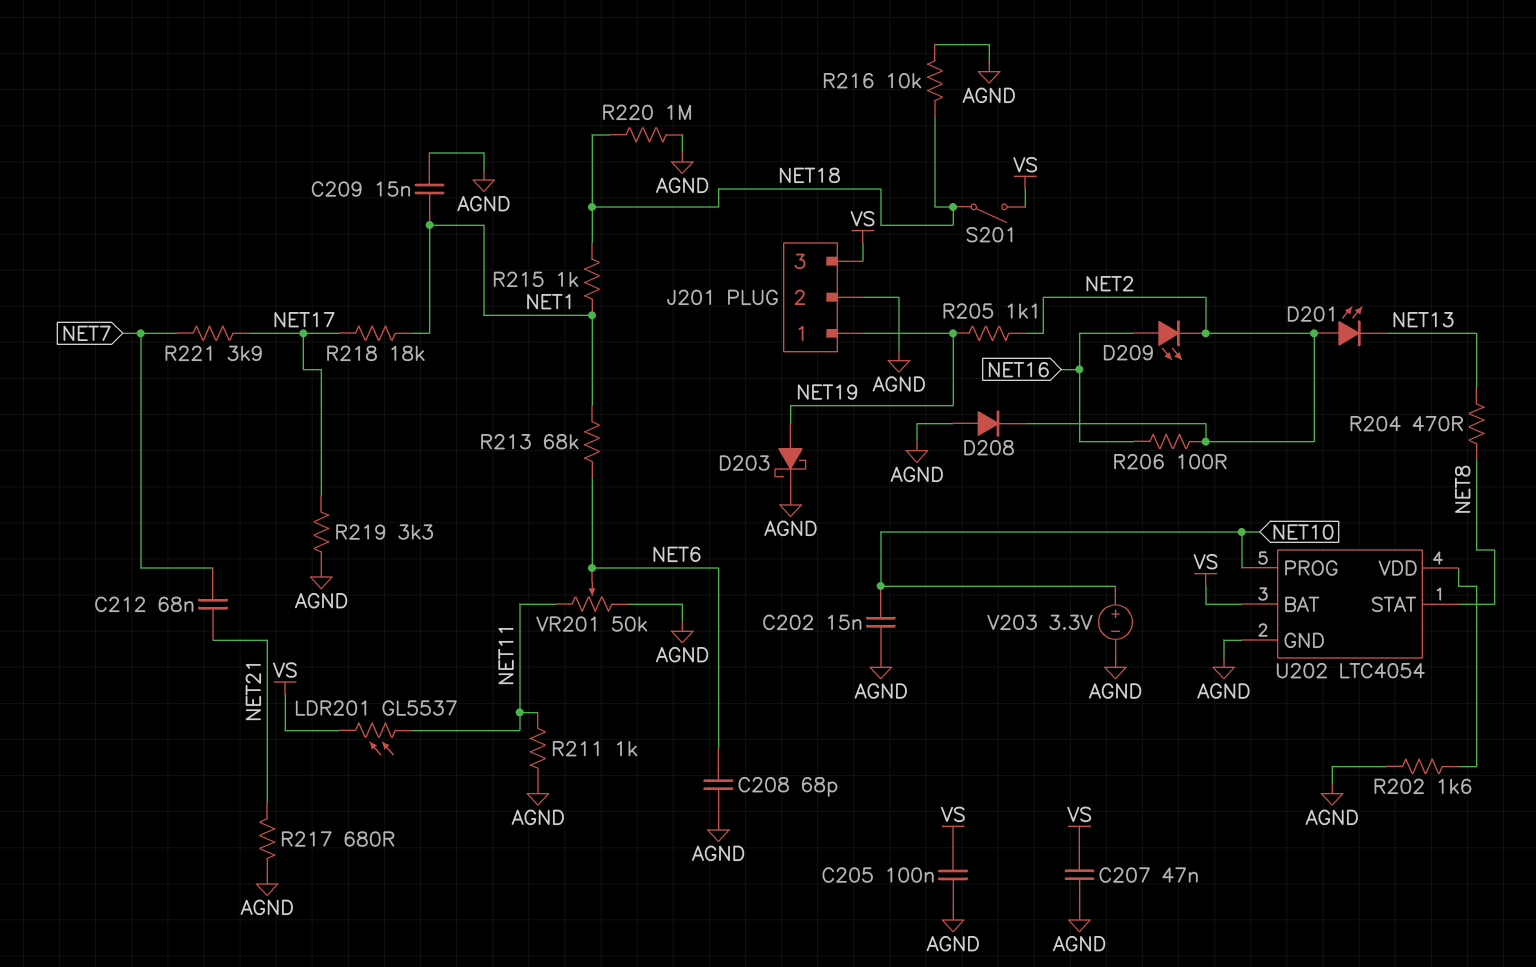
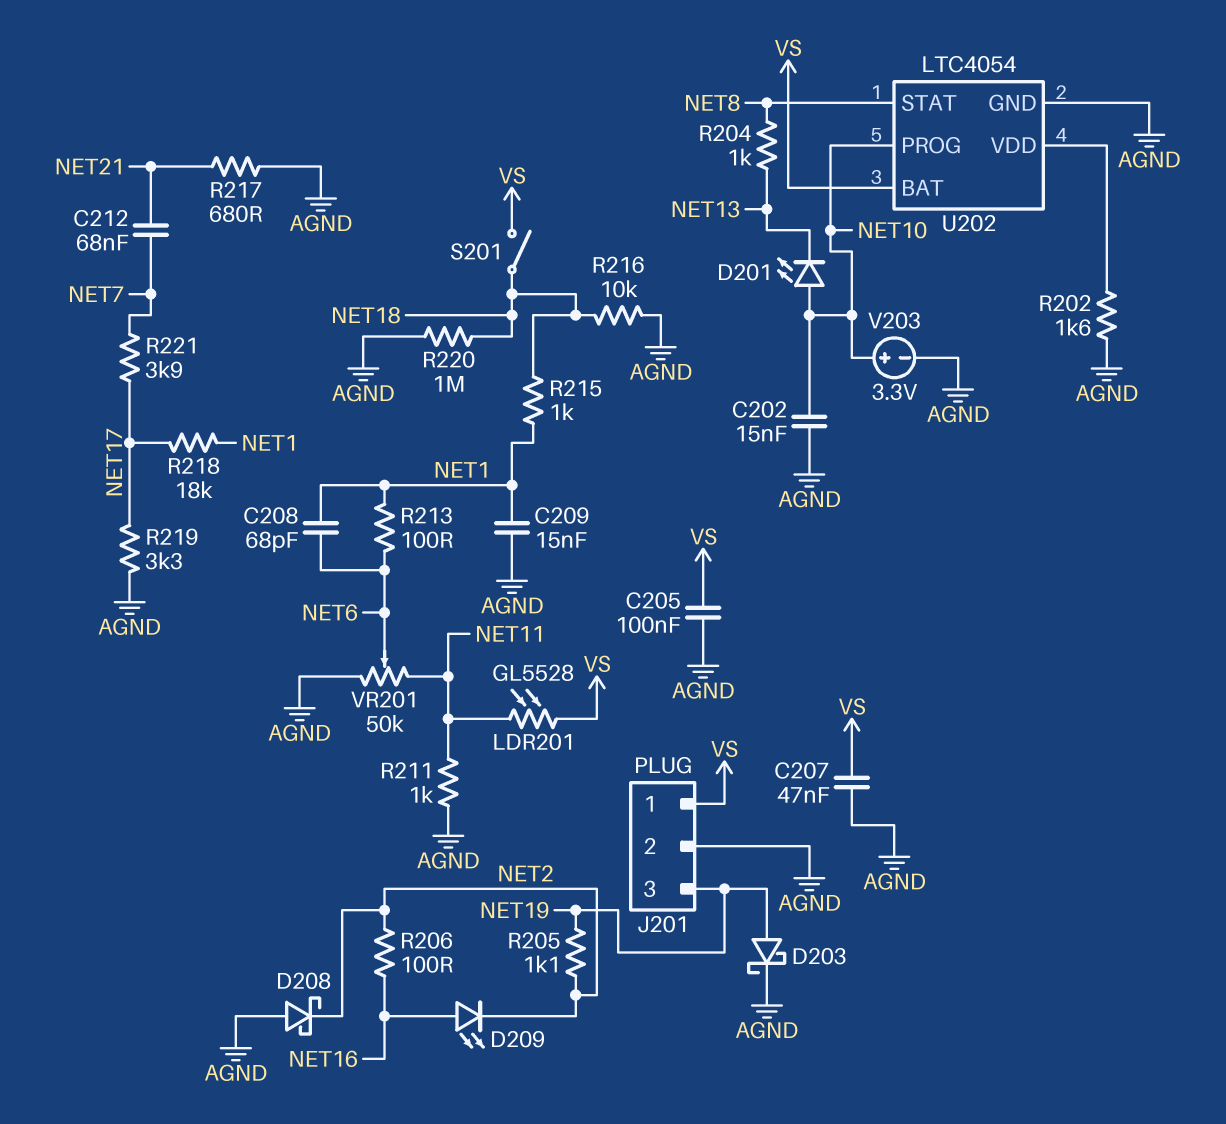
C208: 68pF (AGND, NET6) -> 68pF (NET1, NET6)
D201: LED (A NET2, K NET13) -> LED (A NET10, K NET13)
D208: diode (A AGND, K NET2) -> schottky (A AGND, K NET2)
J201 pin 1: NET19 -> VS
J201 pin 3: VS -> NET19
LDR201: GL5537 (NET11, VS) -> GL5528 (NET11, VS)
R204: 470 (NET8, NET13) -> 1k (NET8, NET13)
R213: 68k (NET1, NET6) -> 100 (NET1, NET6)

